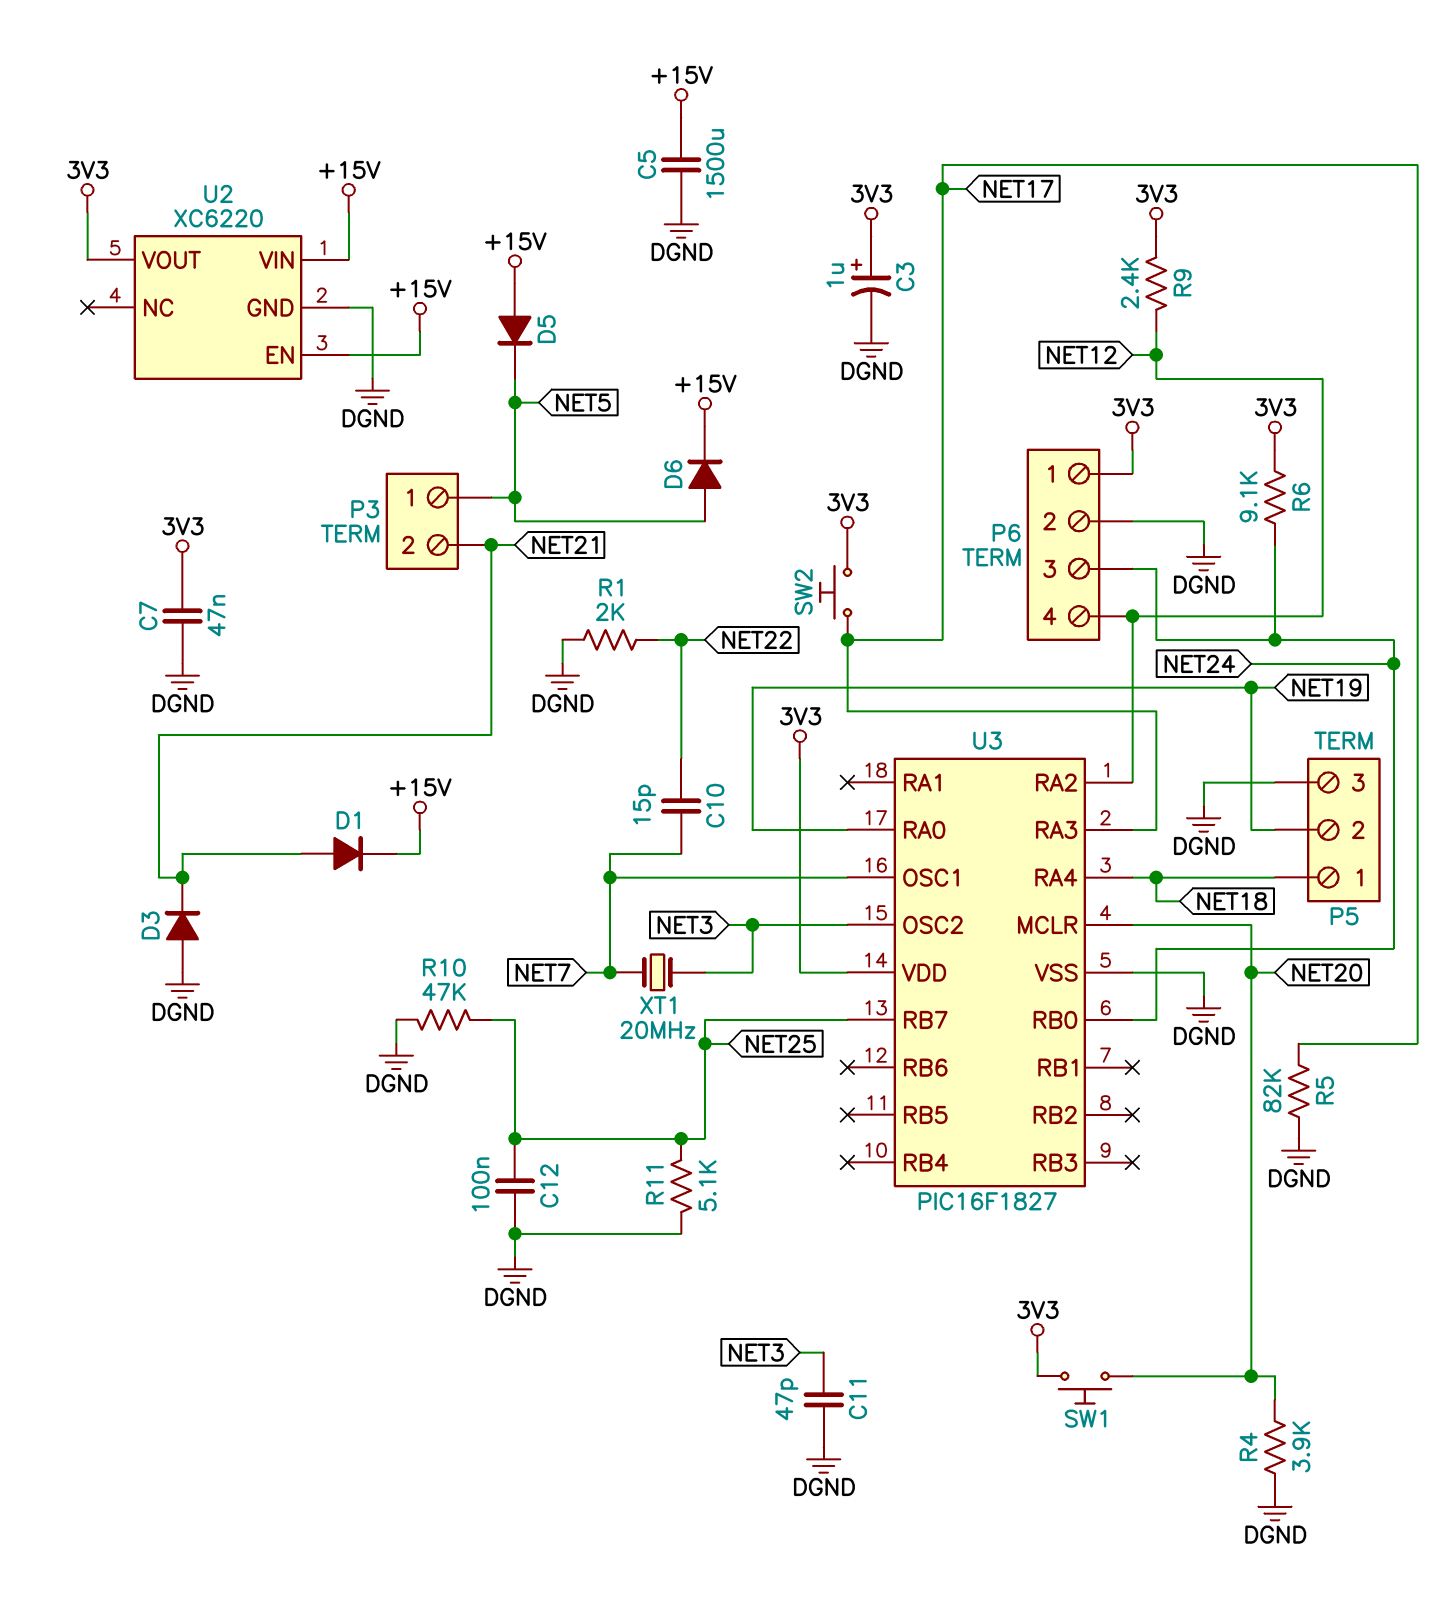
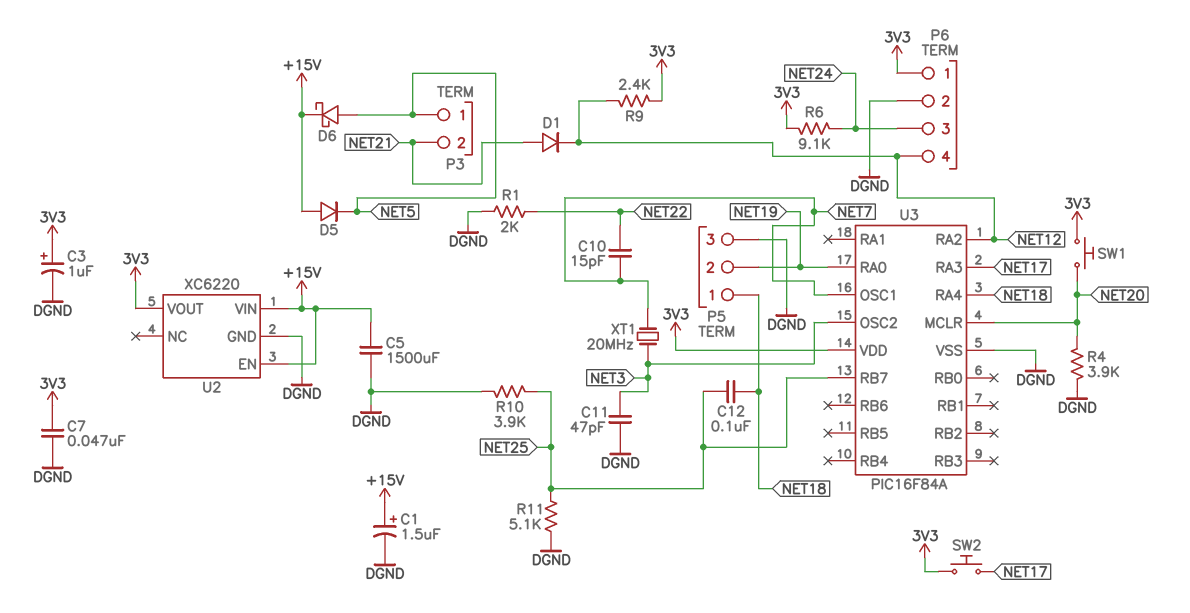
C1: none -> 1.5uF (plus +15V, minus DGND)
C12: 100nF (DGND, NET25) -> 100nF (NET18, NET25)
D1: diode (A NET21, K +15V) -> diode (A NET21, K NET12)
D3: diode (A DGND, K NET21) -> none
D6: diode (A NET5, K +15V) -> schottky (A NET5, K +15V)
R5: 82k (DGND, NET17) -> none
R10: 47k (DGND, NET25) -> 3.9k (DGND, NET25)
U3: PIC16F1827 -> PIC16F84A
U3 pin RB0: NET24 -> none

